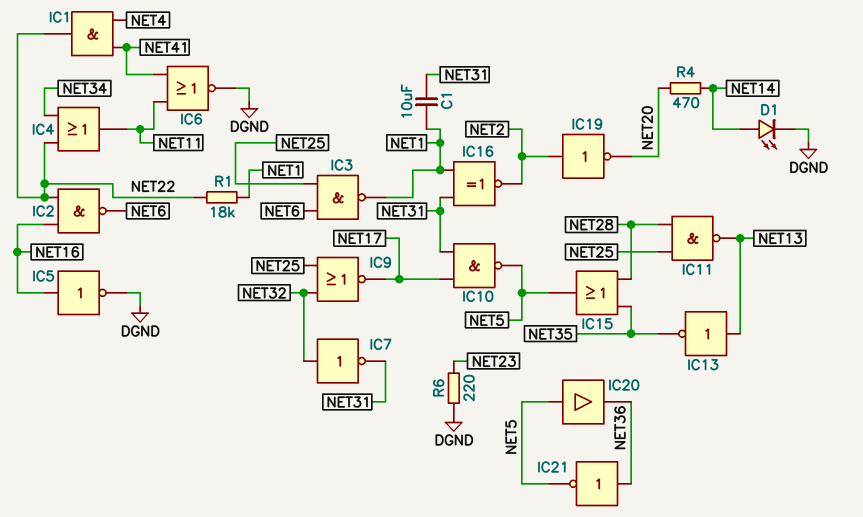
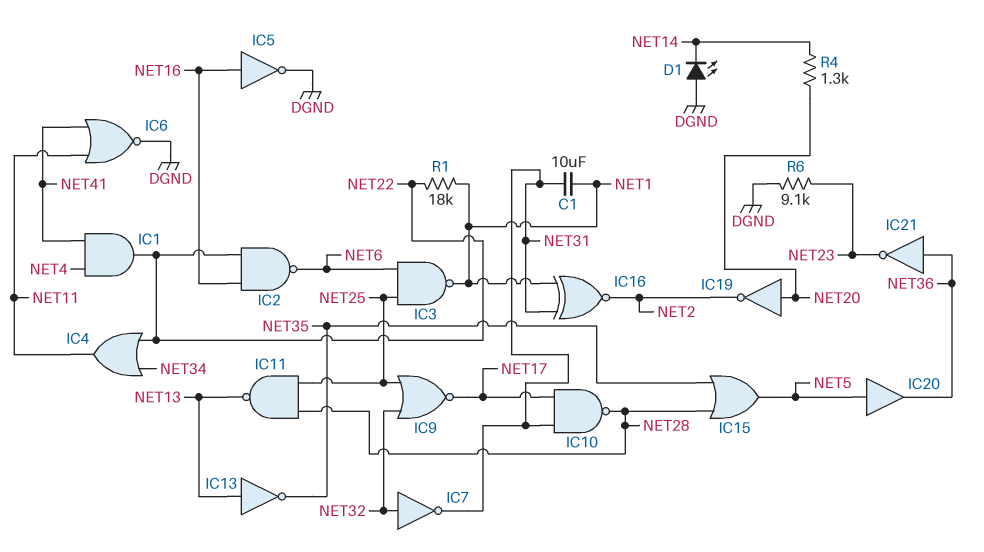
D1: LED (A NET14, K DGND) -> LED (A DGND, K NET14)
IC10: NAND (in NET17, in NET31, out NET5) -> NAND (in NET17, in NET31, out NET28)
IC19: NOT (in NET2, out NET20) -> NOT (in NET20, out NET2)
IC21: NOT (in NET36, out NET5) -> NOT (in NET36, out NET23)
R4: 470 (NET14, NET20) -> 1.3k (NET14, NET20)
R6: 220 (DGND, NET23) -> 9.1k (DGND, NET23)

